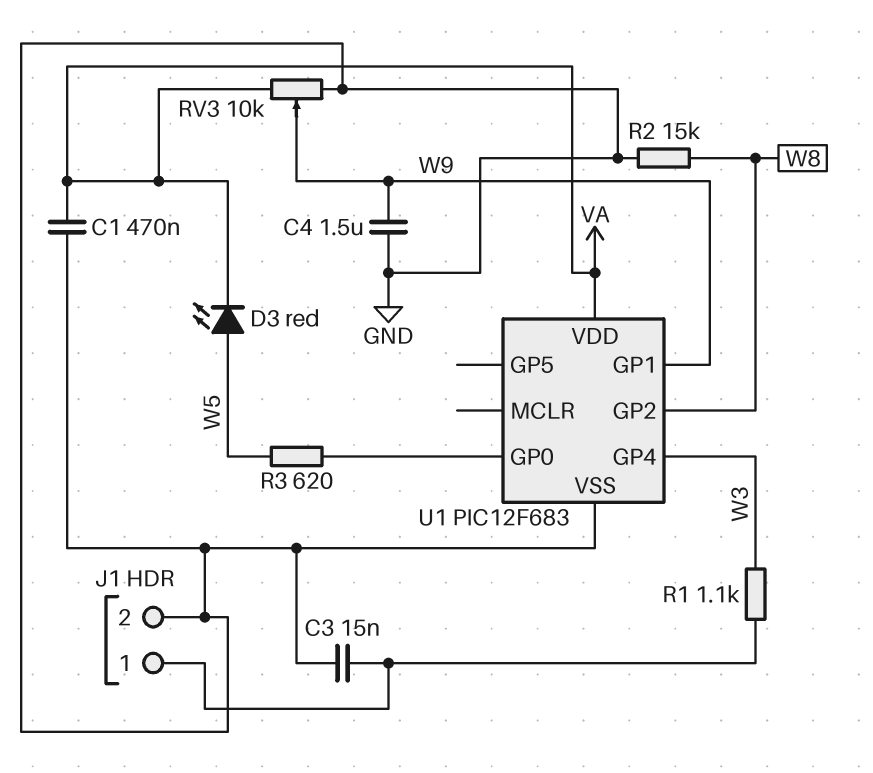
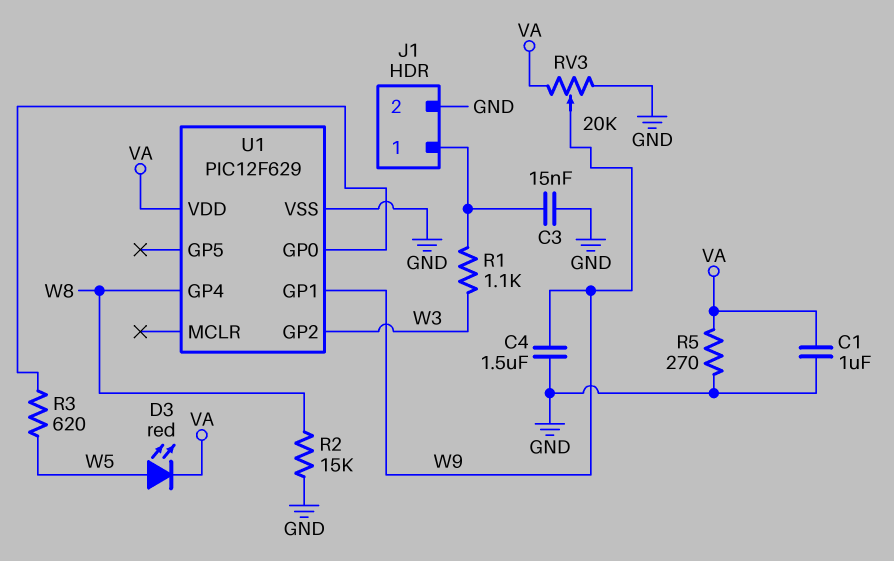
C1: 470nF (GND, VA) -> 1uF (GND, VA)
R5: none -> 270 (GND, VA)
RV3: 10k (GND, VA, wiper W9) -> 20k (GND, VA, wiper W9)
U1: PIC12F683 -> PIC12F629
U1 pin GP2: W8 -> W3
U1 pin GP4: W3 -> W8

